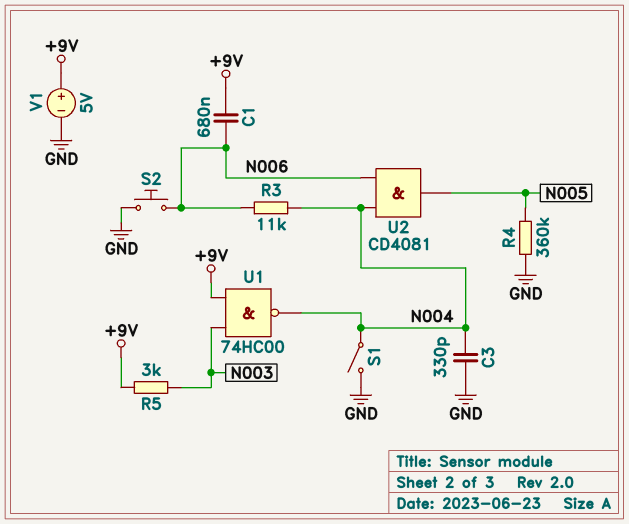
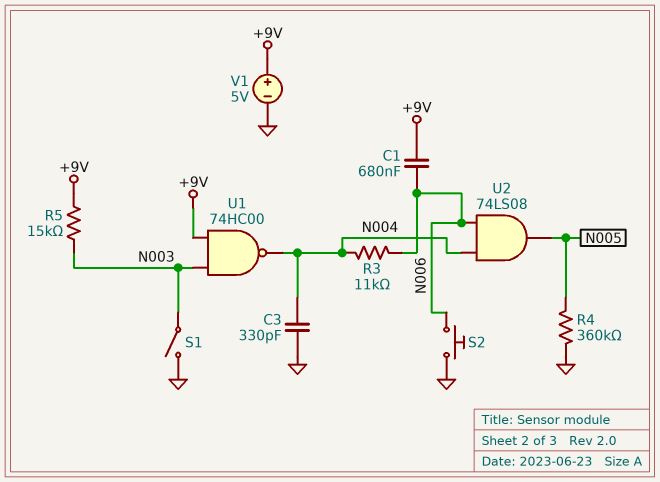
R5: 3k (+9V, N003) -> 15k (+9V, N003)
S1: switch (GND, N004) -> switch (GND, N003)
U2: AND CD4081 (in N004, in N006, out N005) -> AND 74LS08 (in N004, in N006, out N005)

